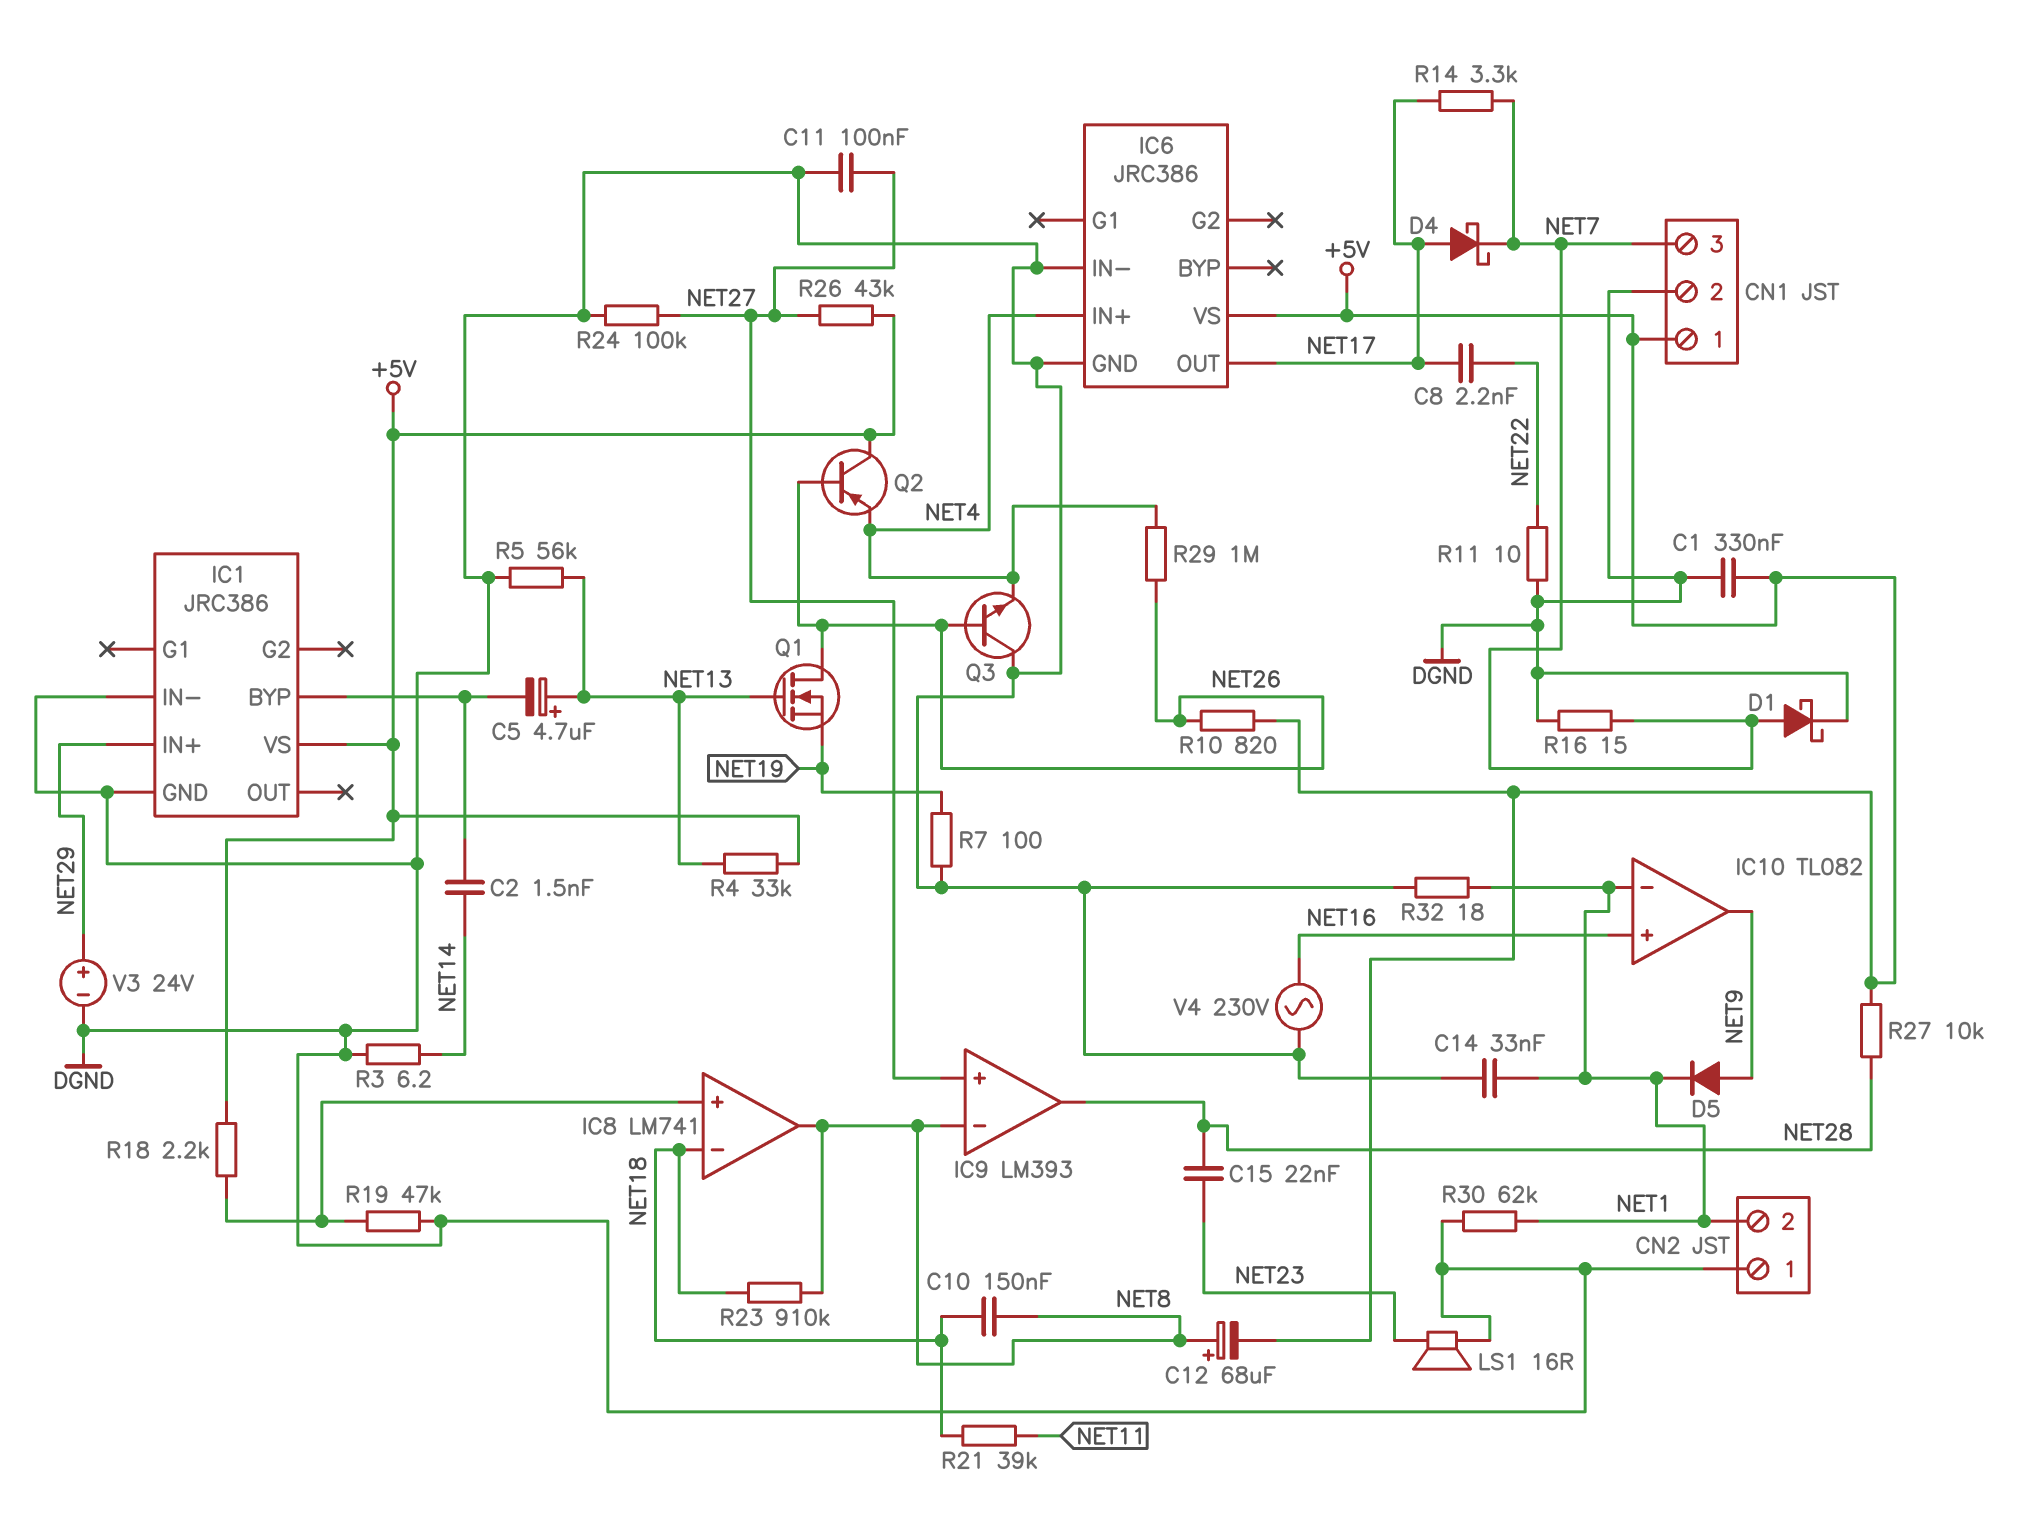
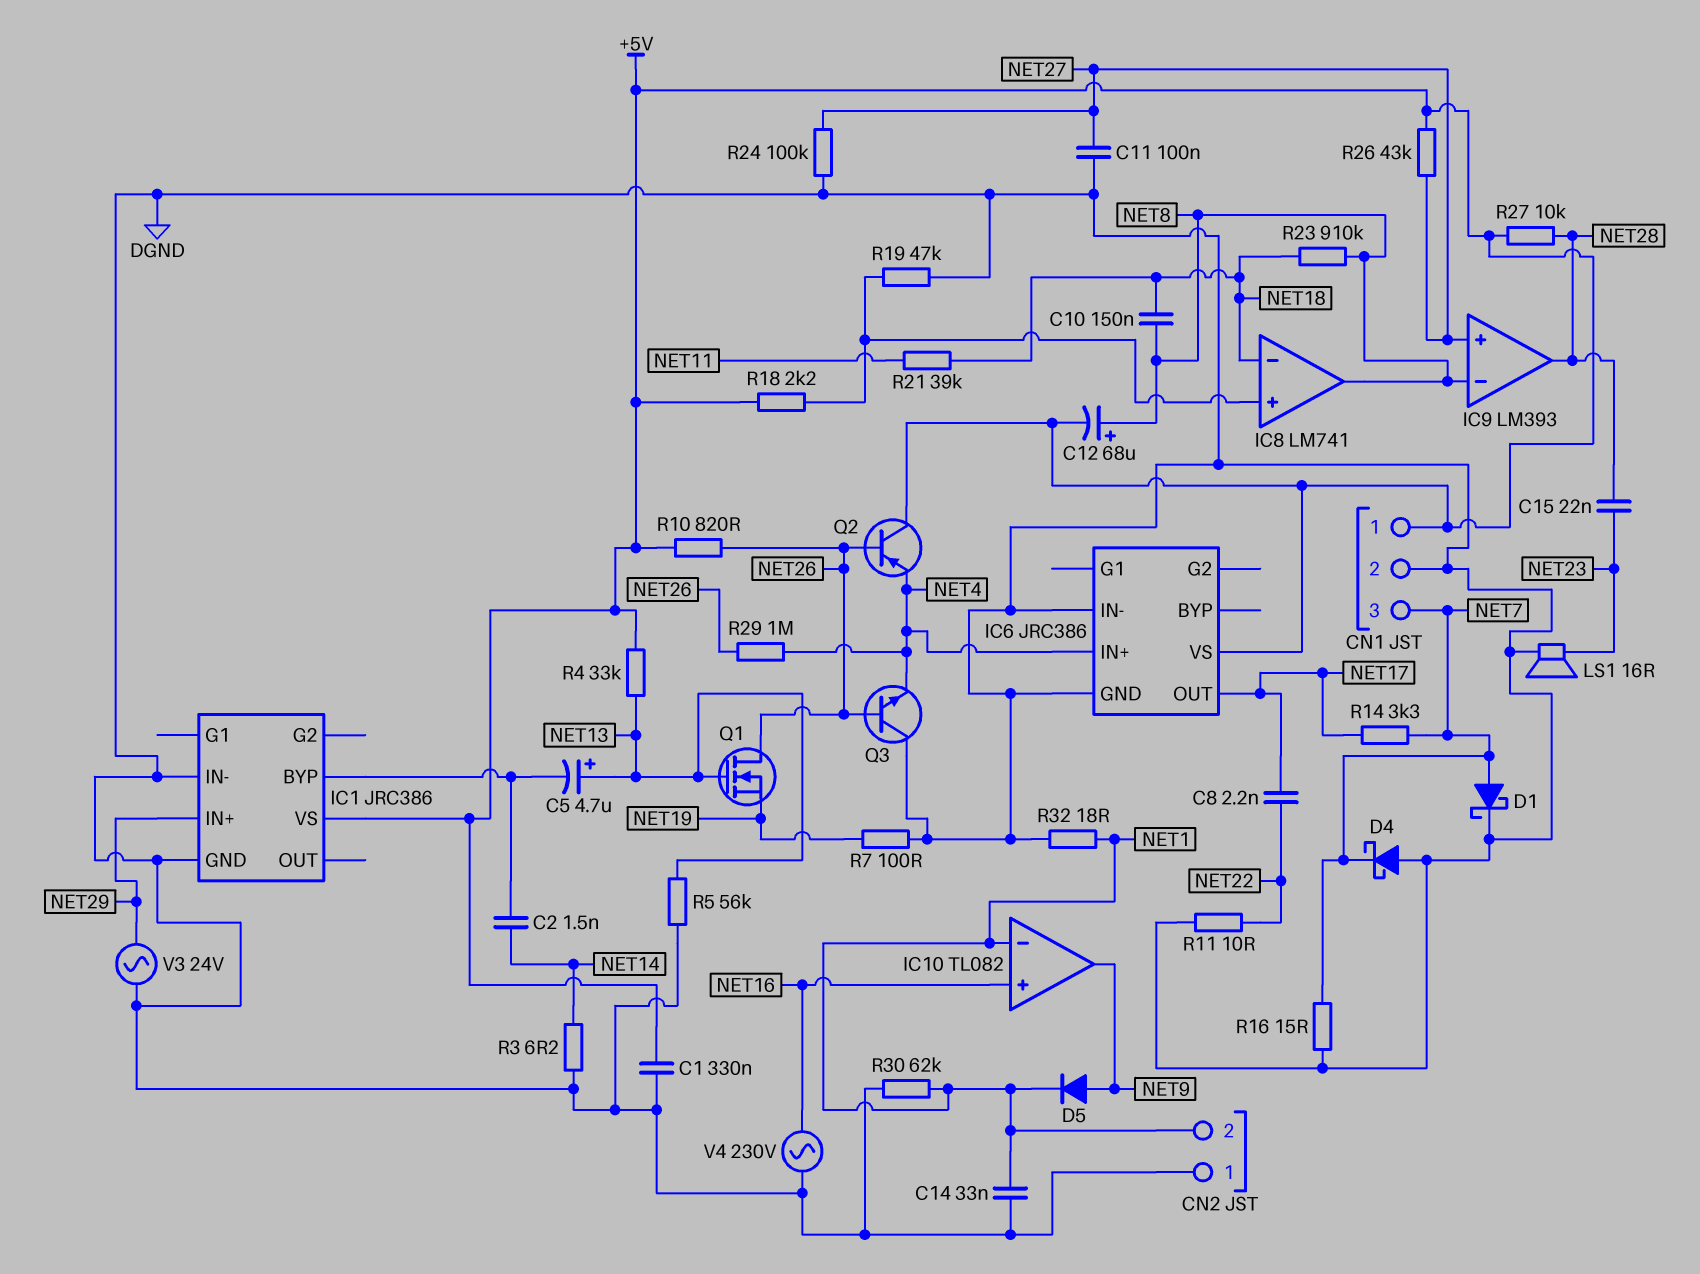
D4: schottky (A NET17, K NET7) -> schottky (A DGND, K NET7)
V3: 24V (plus NET29, minus DGND) -> AC 24V (DGND, NET29)

